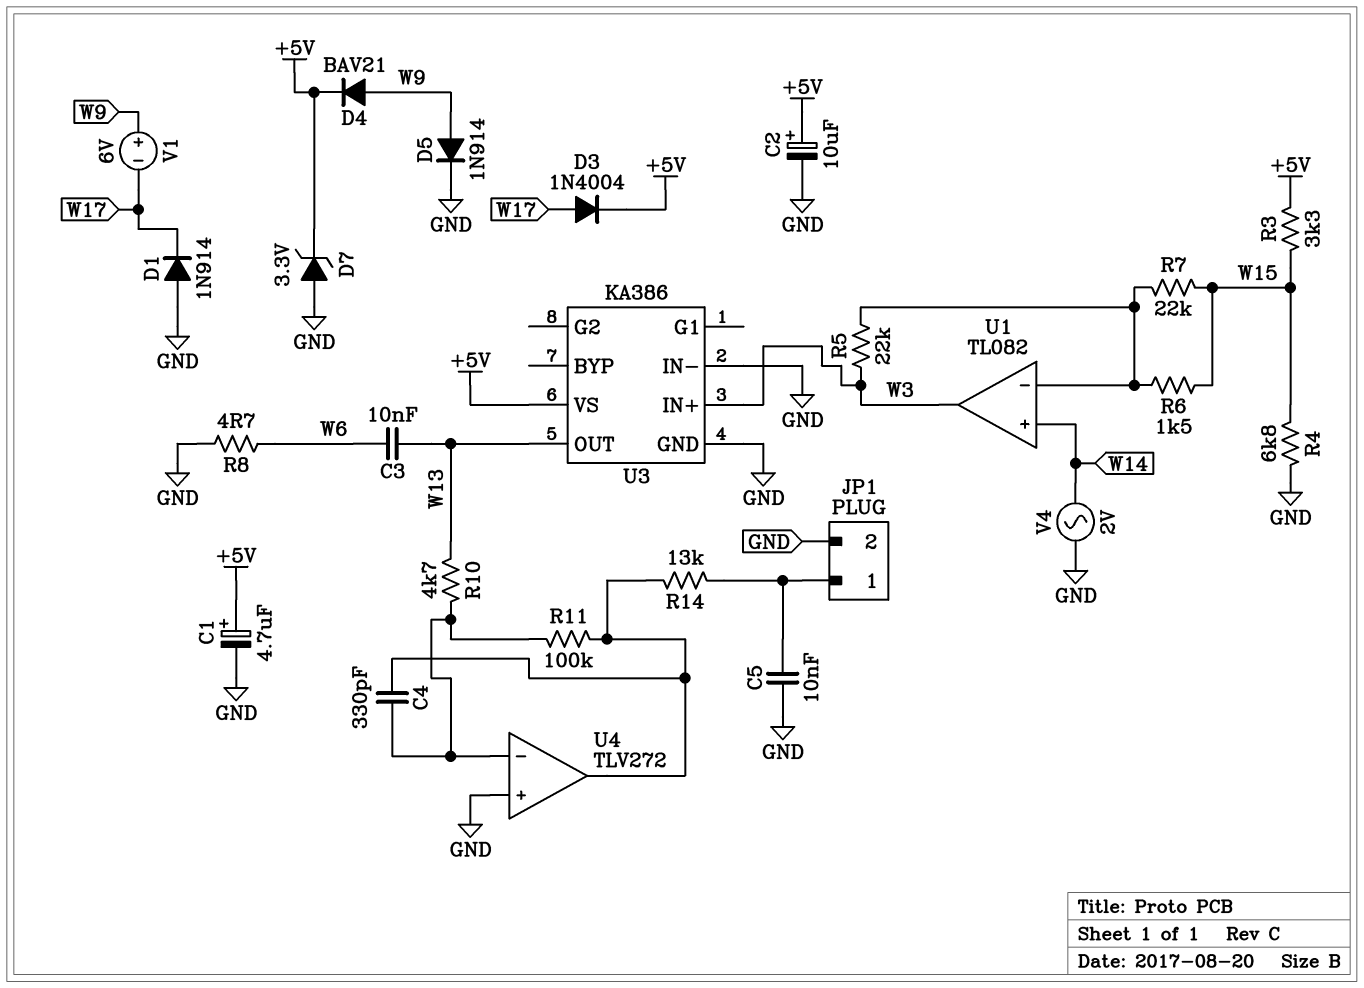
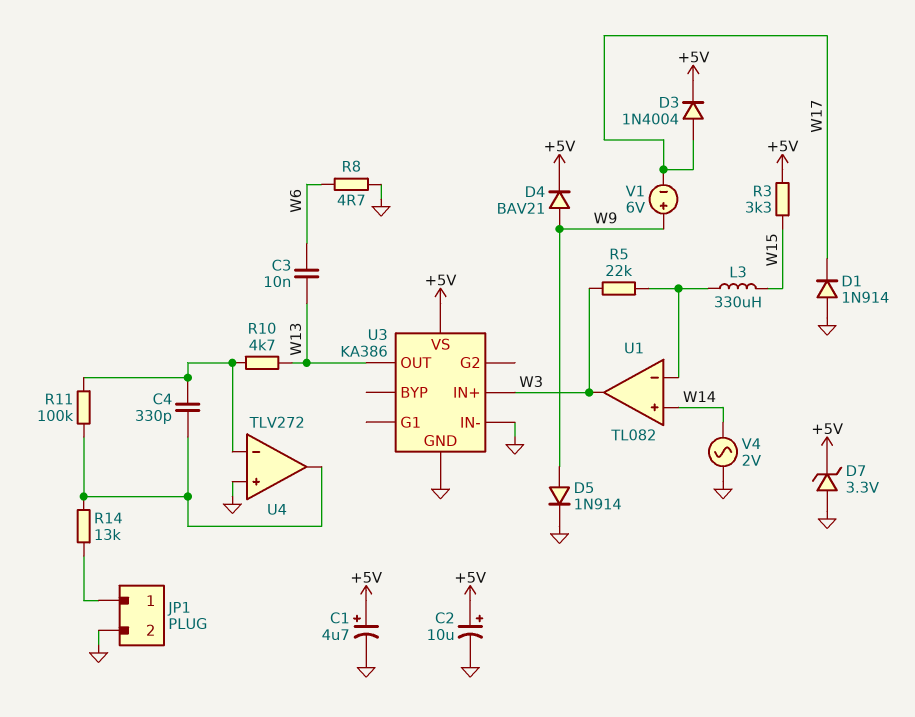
C5: 10nF (GND, JP1/1) -> none
L3: none -> 330uH (U1/in-, W15)
R4: 6.8k (GND, W15) -> none
R6: 1.5k (U1/in-, W15) -> none
R7: 22k (U1/in-, W15) -> none

